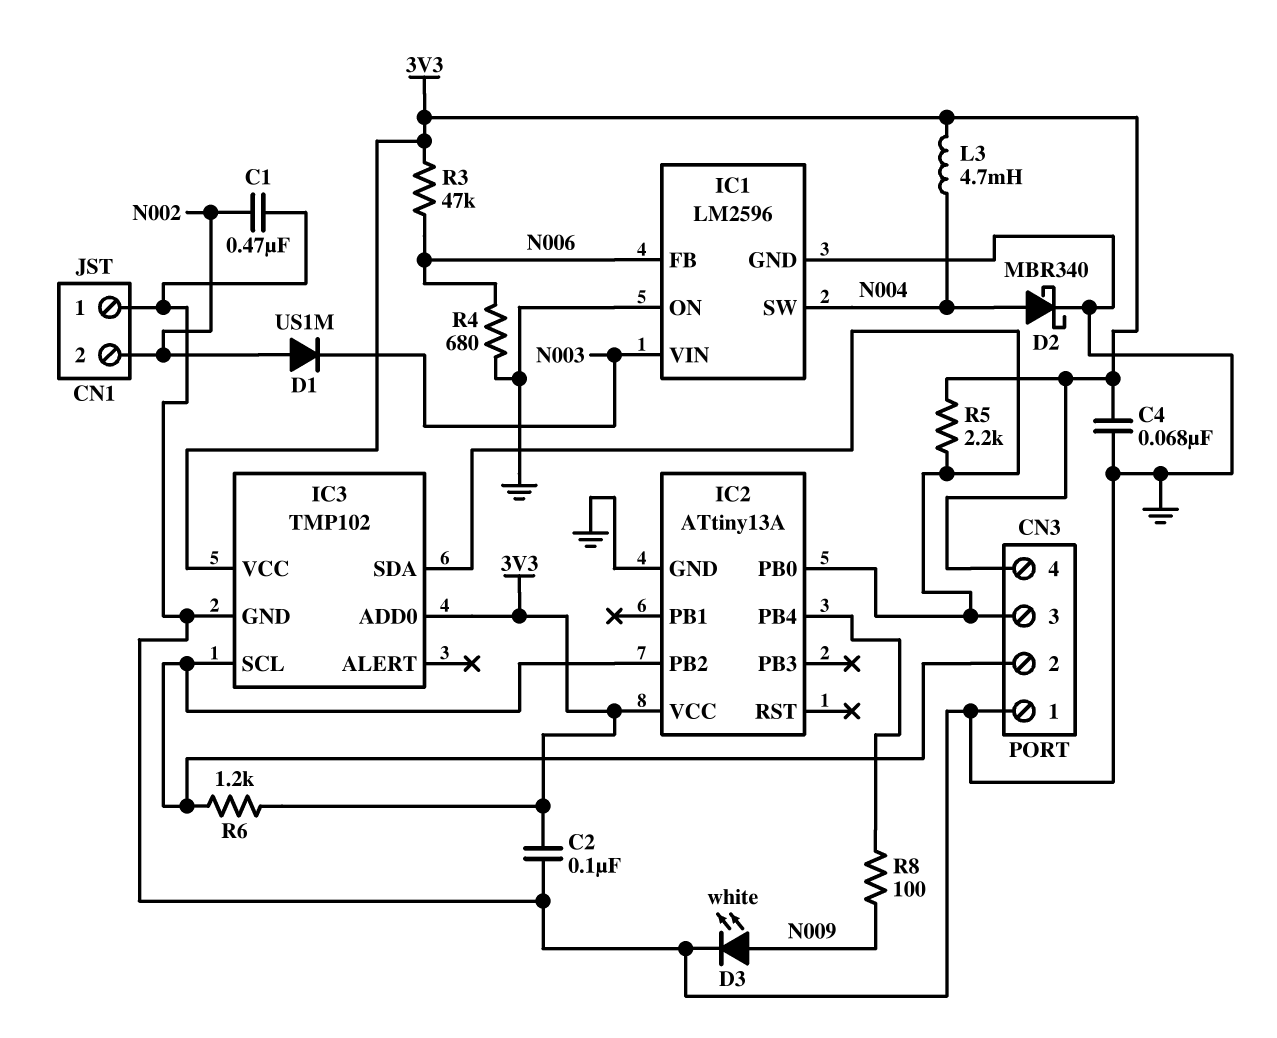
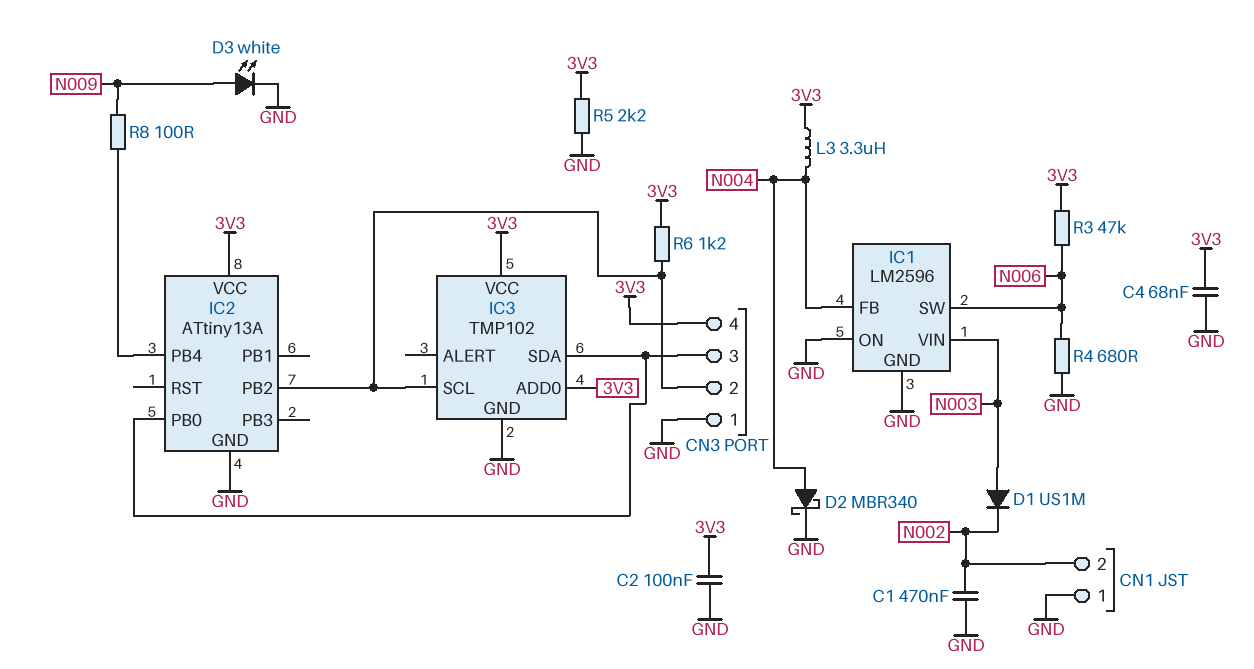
D1: diode US1M (A N002, K N003) -> diode US1M (A N003, K N002)
IC1 pin FB: N006 -> N004
IC1 pin SW: N004 -> N006
L3: 4.7mH (3V3, N004) -> 3.3uH (3V3, N004)
R5: 2.2k (3V3, CN3/3) -> 2.2k (3V3, GND)

